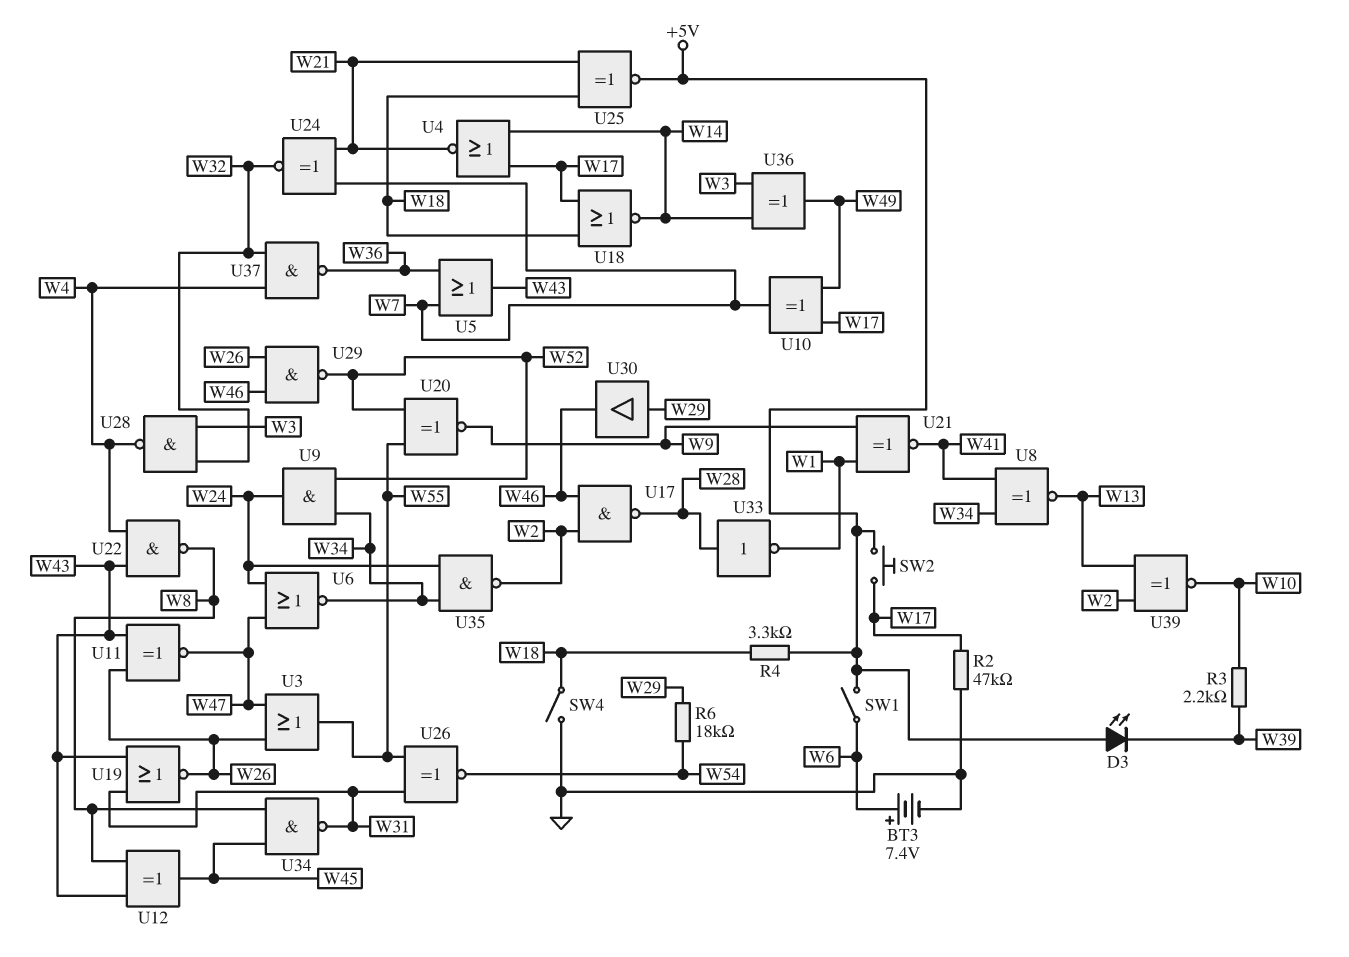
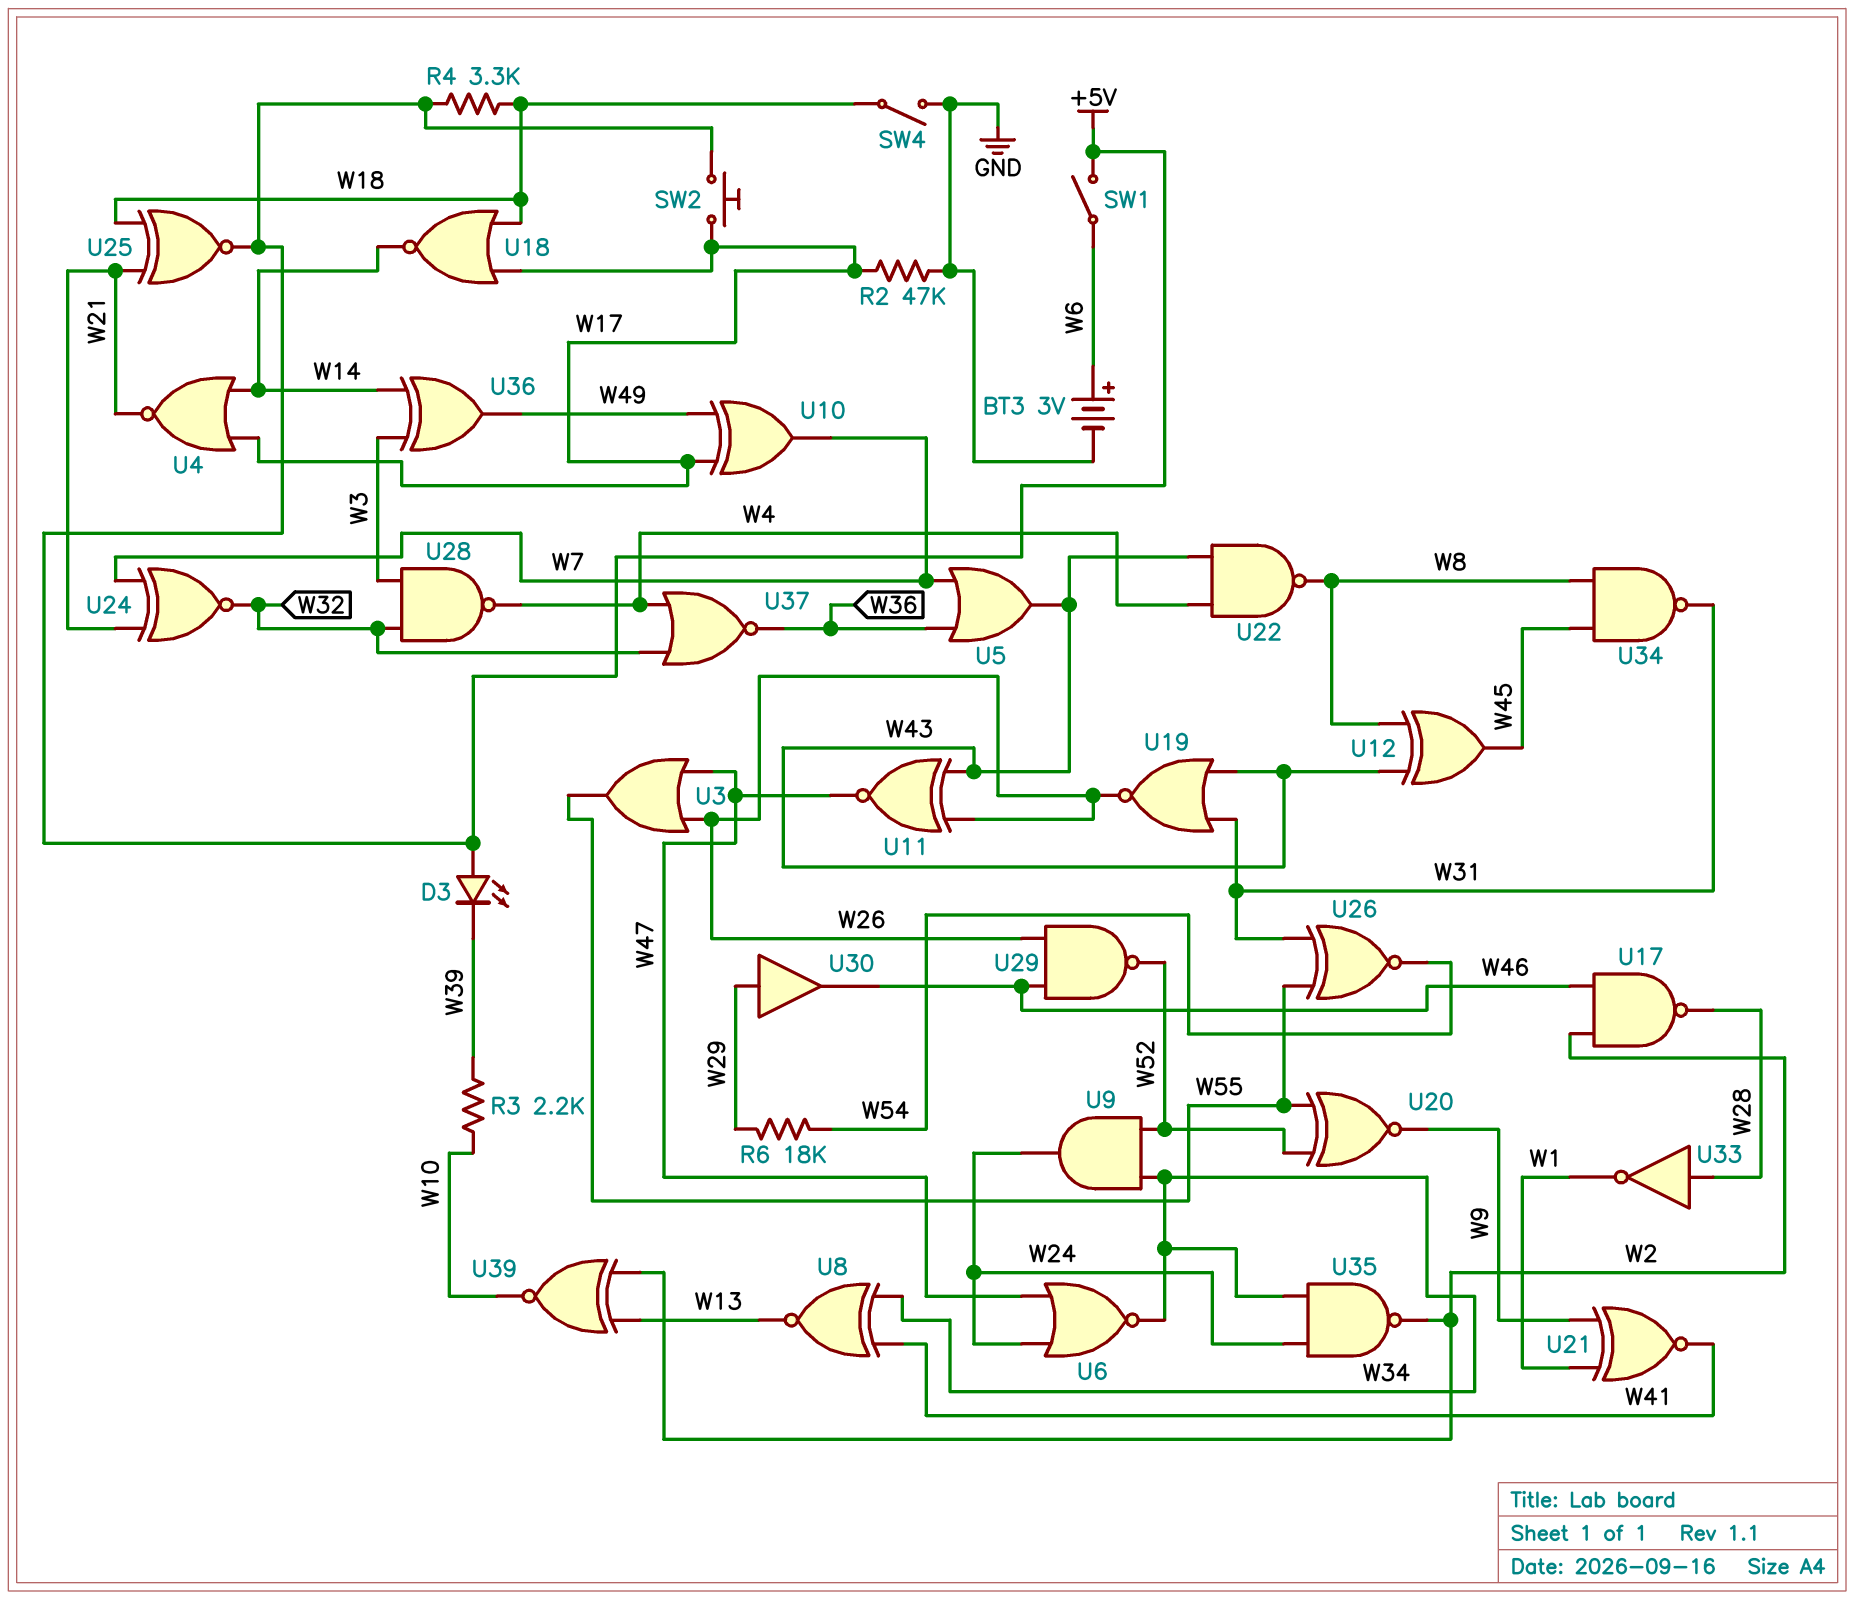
BT3: 7.4V (plus W6, minus GND) -> 3V (plus W6, minus GND)
U37: NAND (in W4, in W32, out W36) -> NOR (in W4, in W32, out W36)

